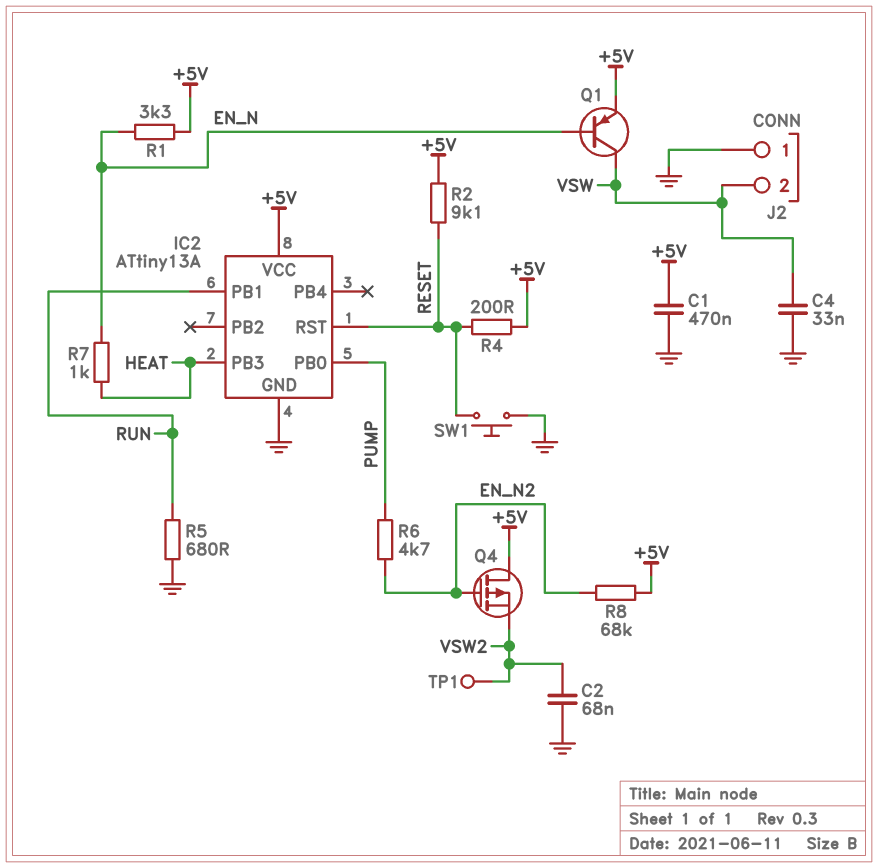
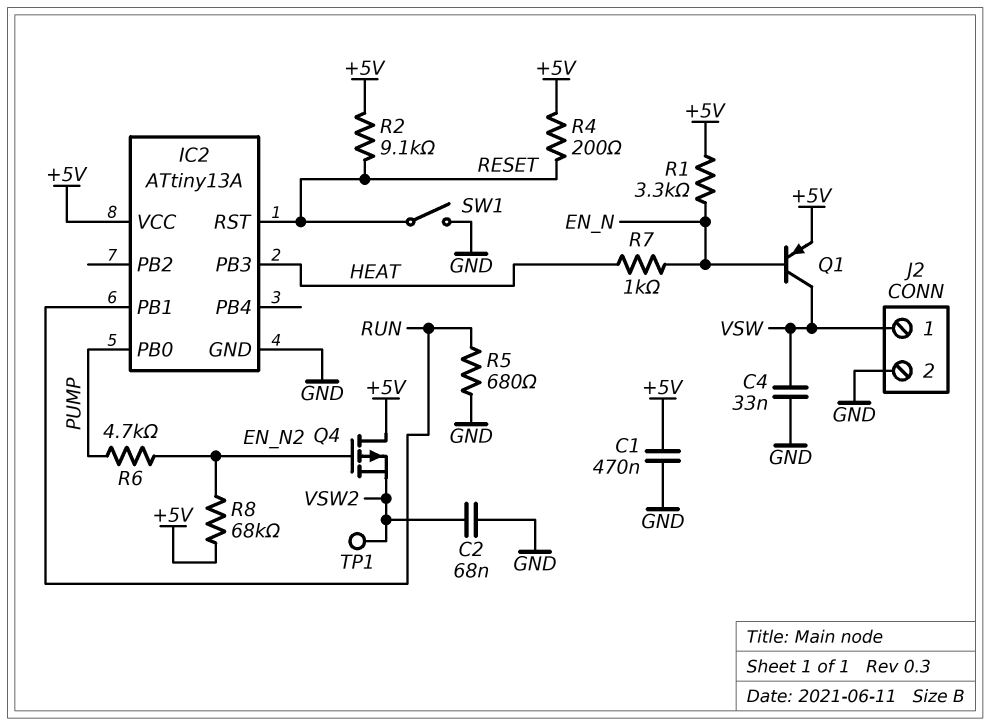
J2 pin 1: GND -> VSW
J2 pin 2: VSW -> GND
SW1: button (GND, RESET) -> switch (GND, RESET)

